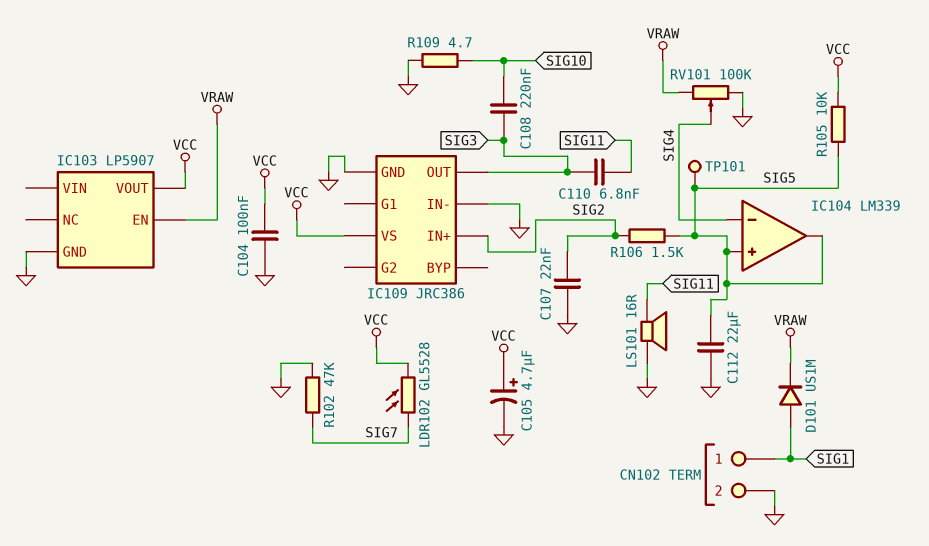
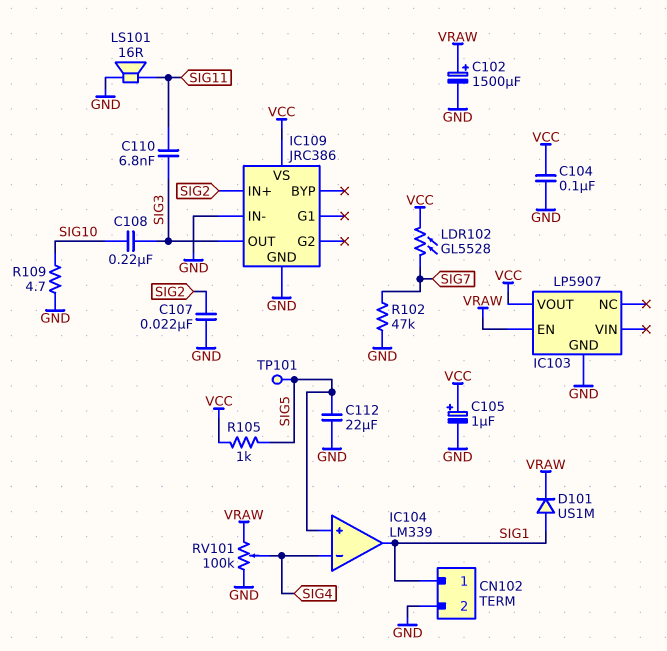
C102: none -> 1500uF (plus VRAW, minus GND)
C105: 4.7uF (plus VCC, minus GND) -> 1uF (plus VCC, minus GND)
IC104 pin out: SIG5 -> SIG1
R105: 10k (SIG5, VCC) -> 1k (SIG5, VCC)
R106: 1.5k (SIG2, SIG5) -> none

